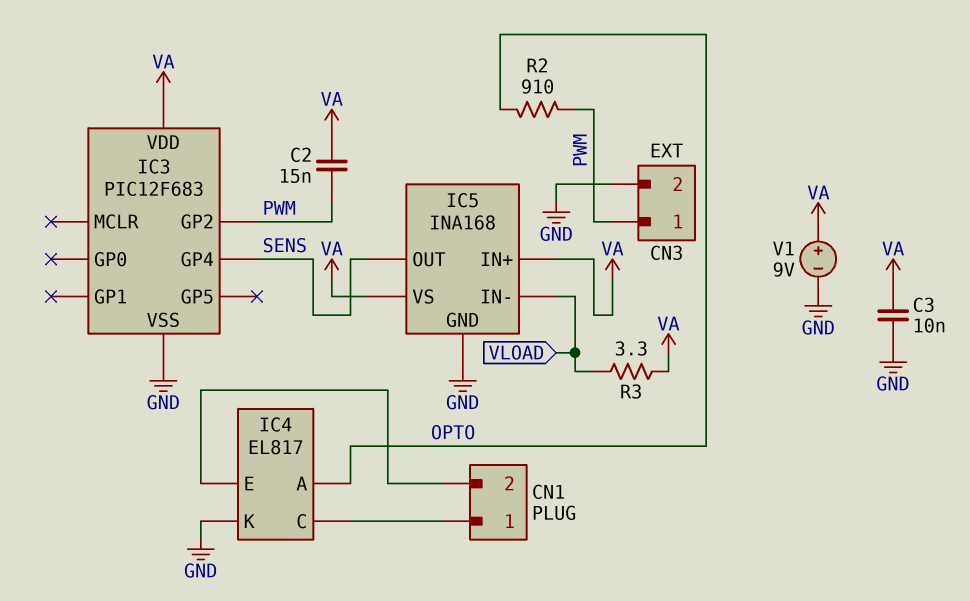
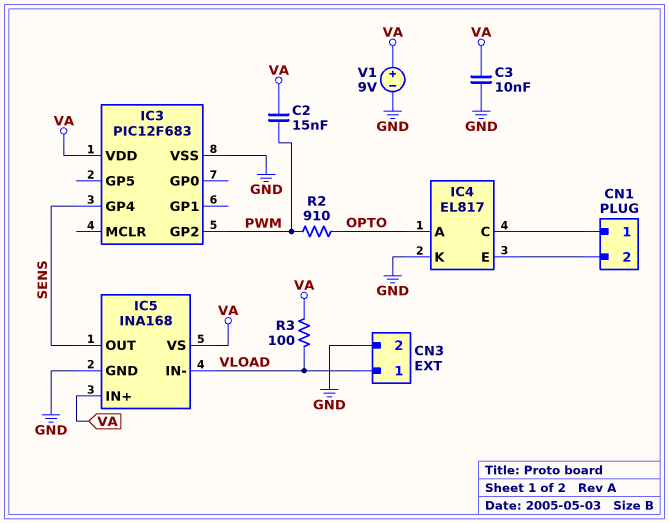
CN3 pin 1: PWM -> VLOAD
R3: 3.3 (VA, VLOAD) -> 100 (VA, VLOAD)

